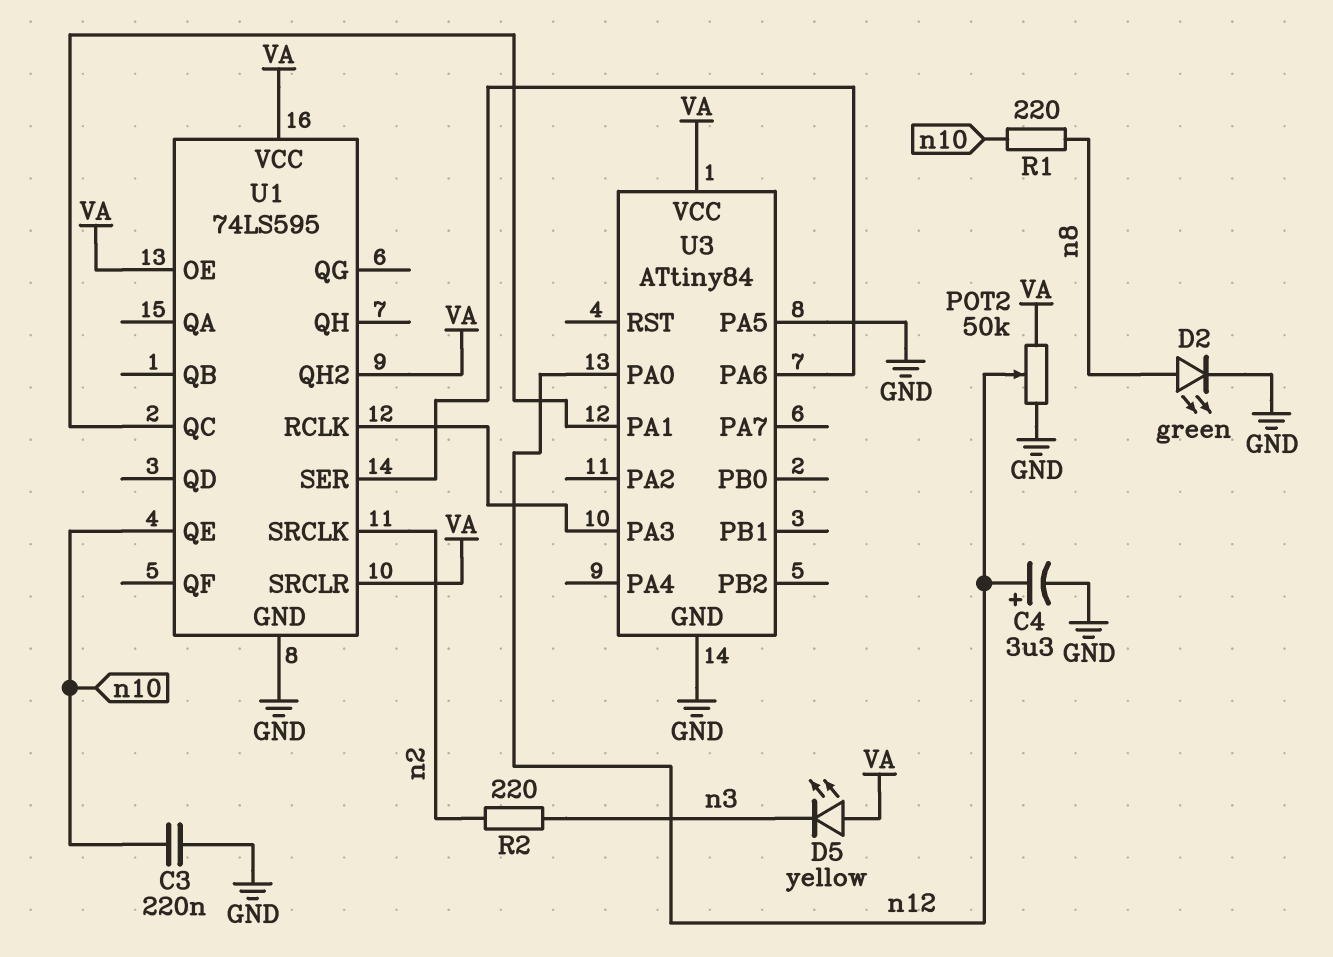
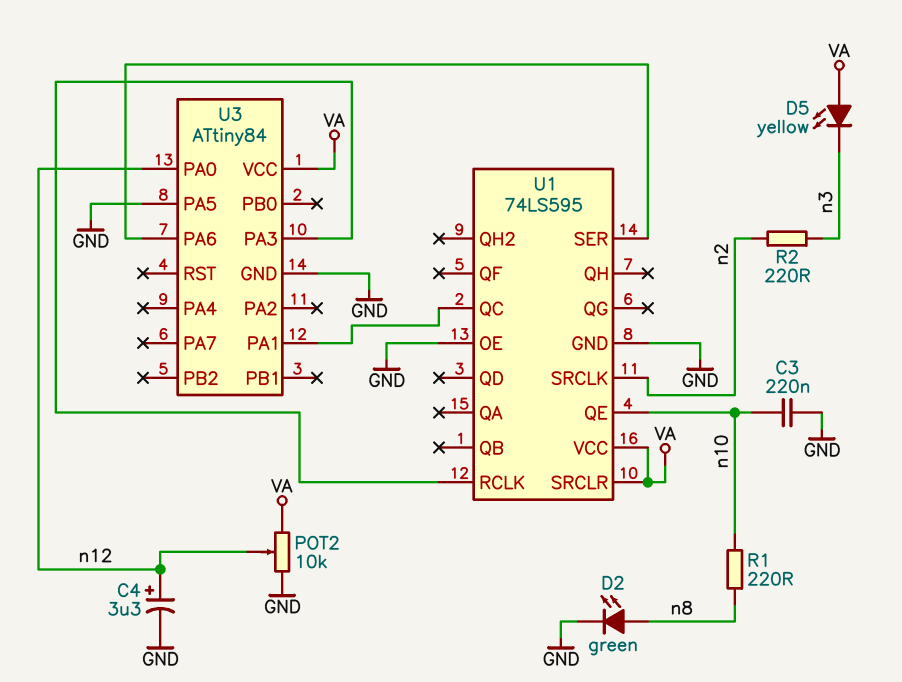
POT2: 50k (GND, VA, wiper n12) -> 10k (GND, VA, wiper n12)
U1 pin OE: VA -> GND
U1 pin QH2: VA -> none

